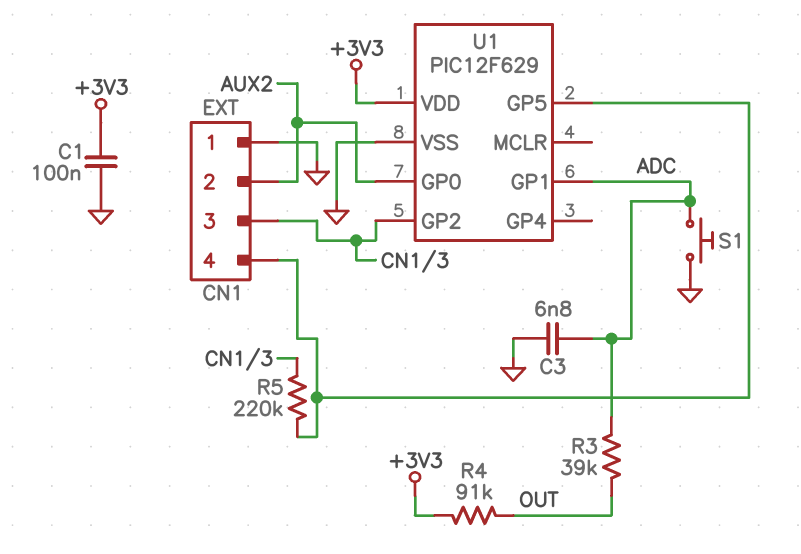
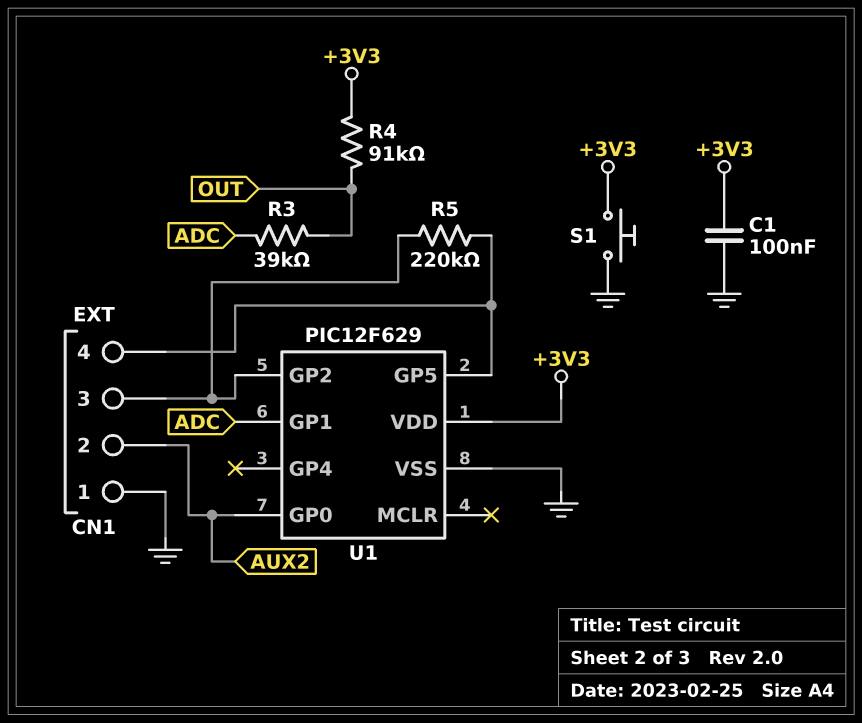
C3: 6.8nF (ADC, GND) -> none
S1: button (ADC, GND) -> button (+3V3, GND)

